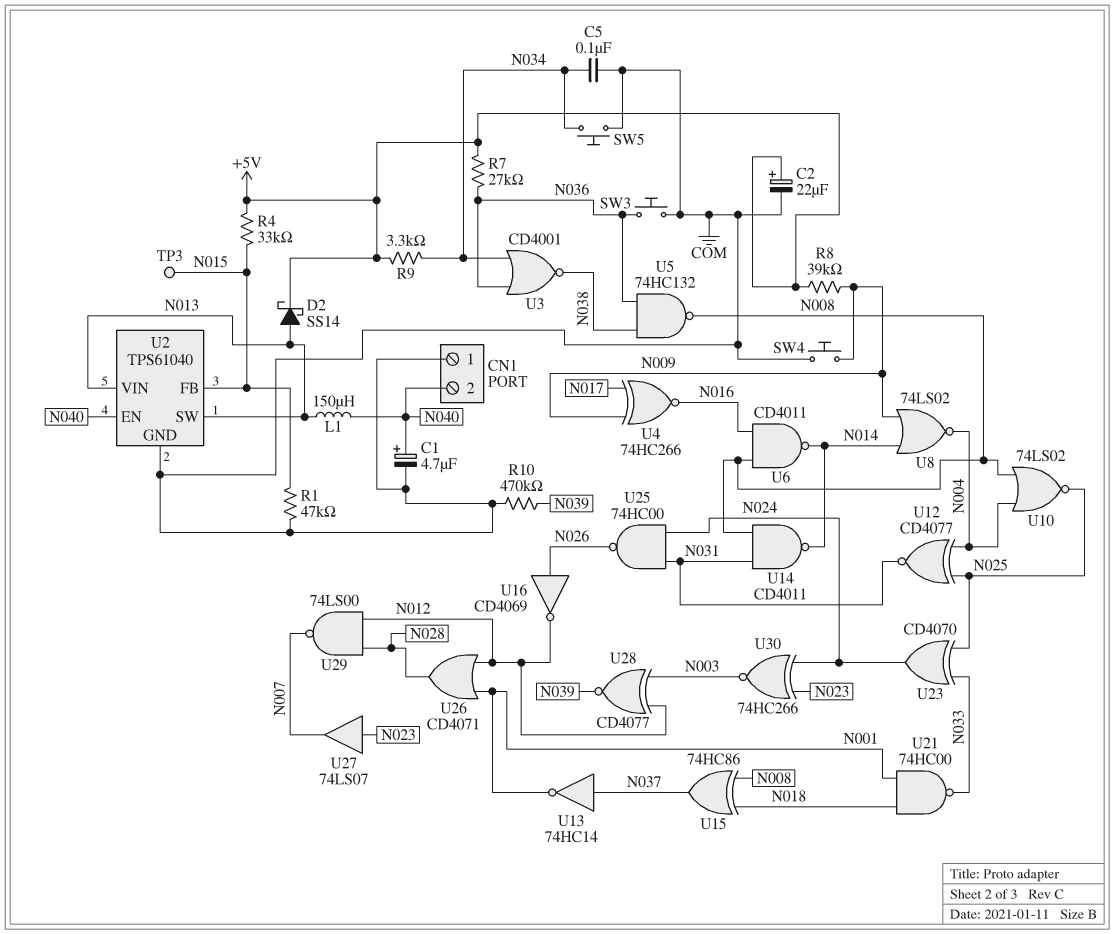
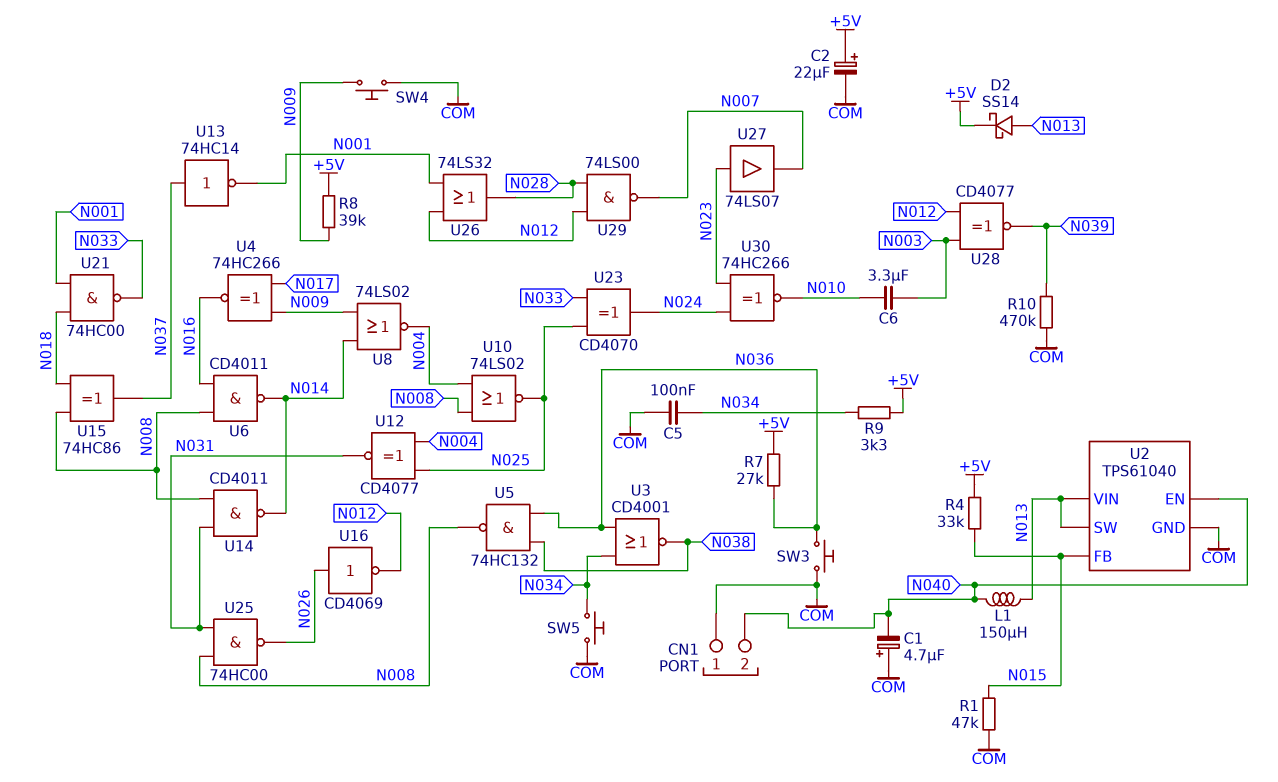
C1: 4.7uF (plus N040, minus COM) -> 4.7uF (plus COM, minus N040)
C6: none -> 3.3uF (N003, N010)
TP3: test point (N015) -> none
U25: NAND 74HC00 (in N024, in N031, out N026) -> NAND 74HC00 (in N008, in N031, out N026)
U26: OR CD4071 (in N001, in N012, out N028) -> OR 74LS32 (in N001, in N012, out N028)
U30: XNOR 74HC266 (in N023, in N024, out N003) -> XNOR 74HC266 (in N023, in N024, out N010)

